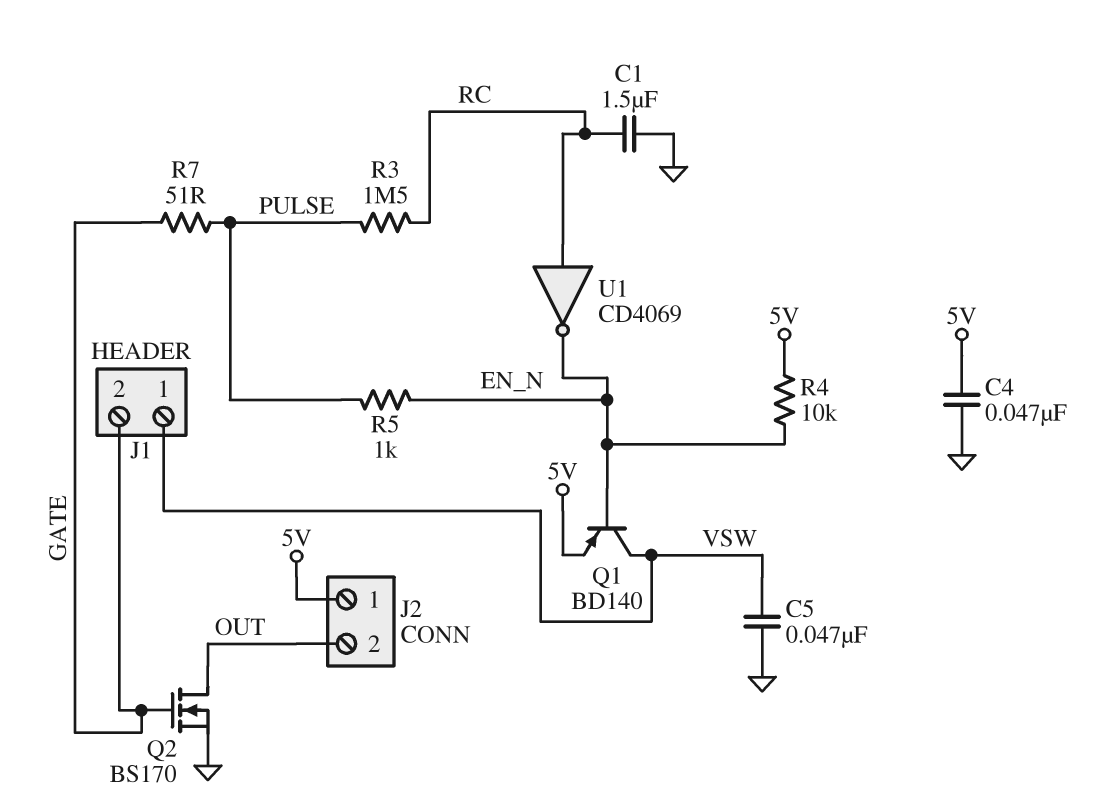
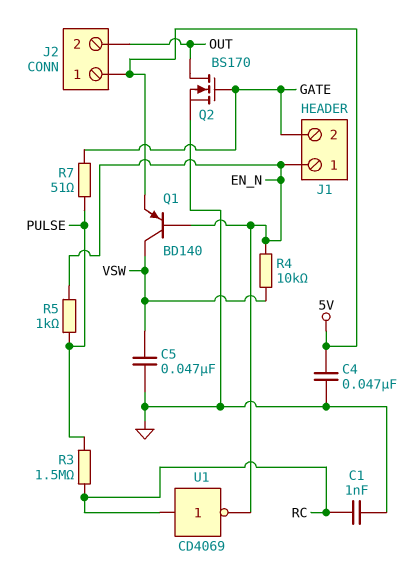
C1: 1.5uF (GND, RC) -> 1nF (GND, RC)
J1 pin 1: VSW -> EN_N
R4: 10k (5V, EN_N) -> 10k (EN_N, VSW)

